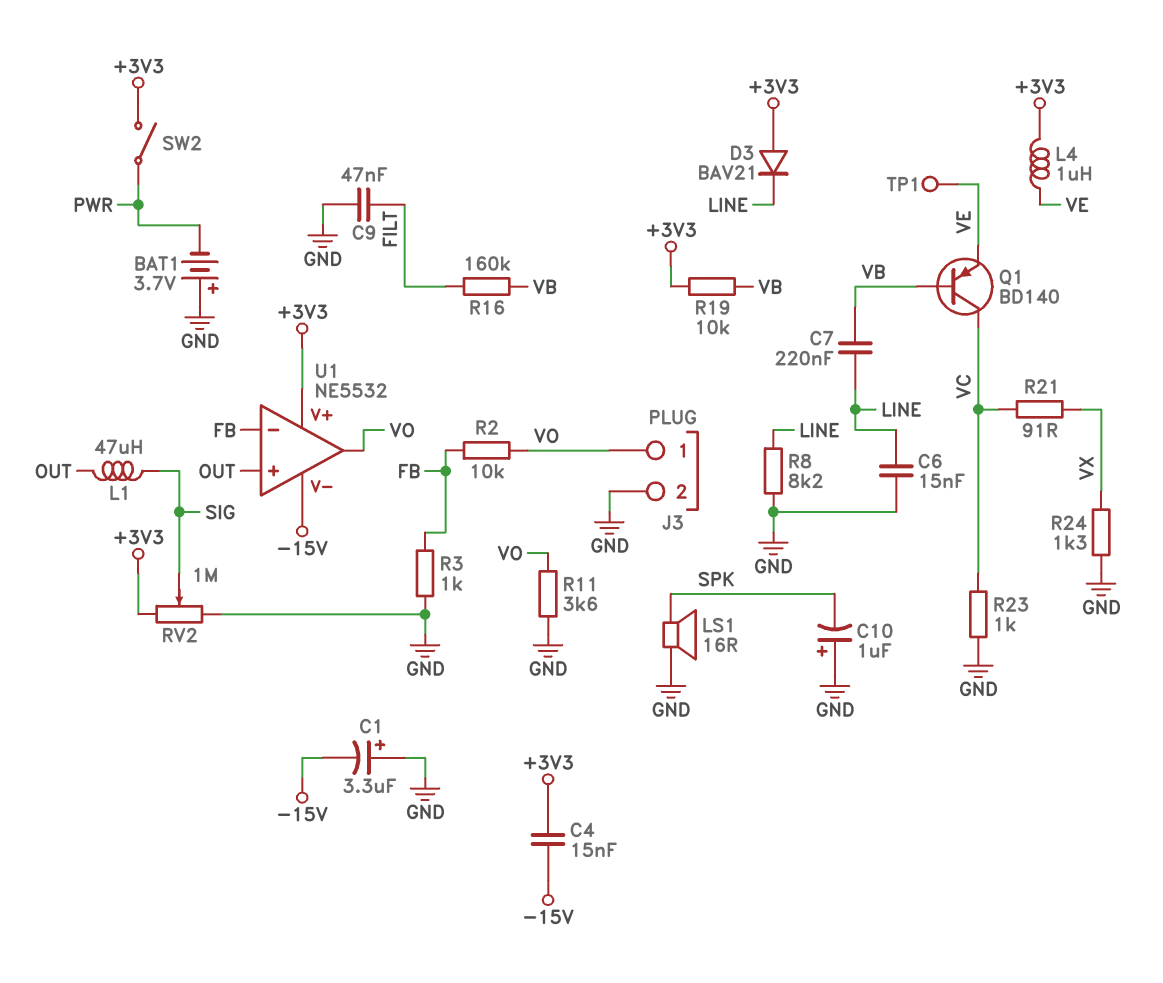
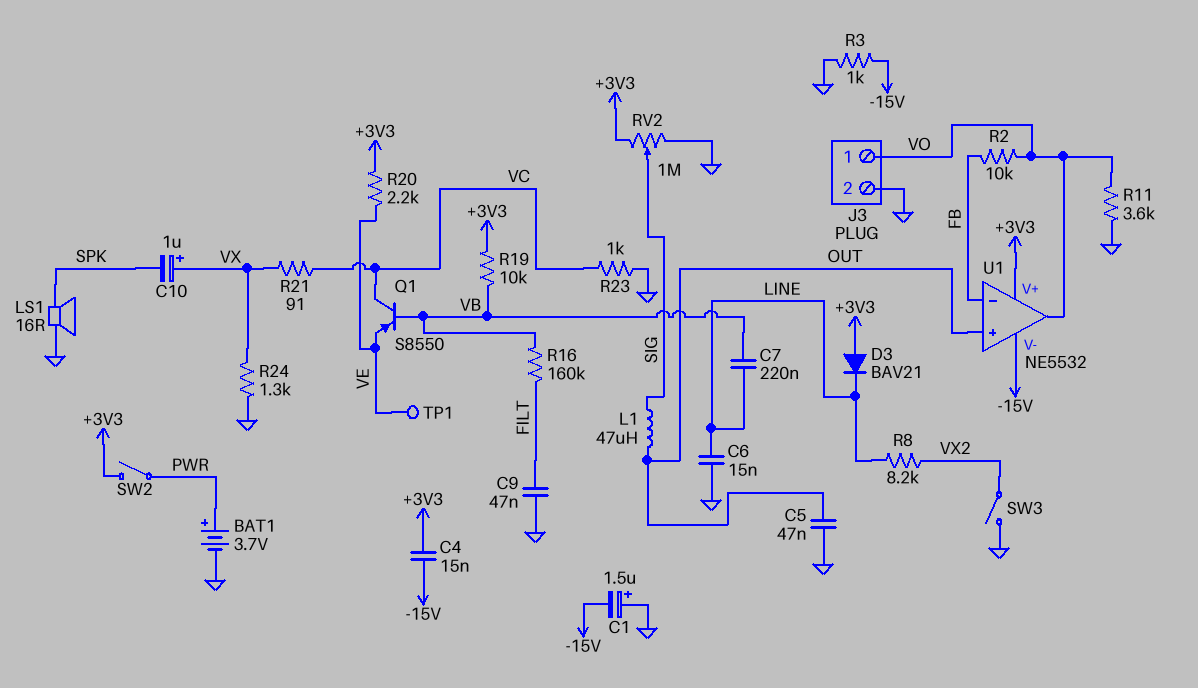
BAT1: 3.7V (plus GND, minus PWR) -> 3.7V (plus PWR, minus GND)
C1: 3.3uF (plus GND, minus -15V) -> 1.5uF (plus GND, minus -15V)
C5: none -> 47nF (GND, OUT)
C10: 1uF (plus GND, minus SPK) -> 1uF (plus VX, minus SPK)
L4: 1uH (+3V3, VE) -> none
Q1: PNP BD140 (B VB, C VC, E VE) -> PNP S8550 (B VB, C VC, E VE)
R3: 1k (FB, GND) -> 1k (-15V, GND)
R8: 8.2k (GND, LINE) -> 8.2k (LINE, VX2)
R20: none -> 2.2k (+3V3, VE)
SW3: none -> switch (GND, VX2)

